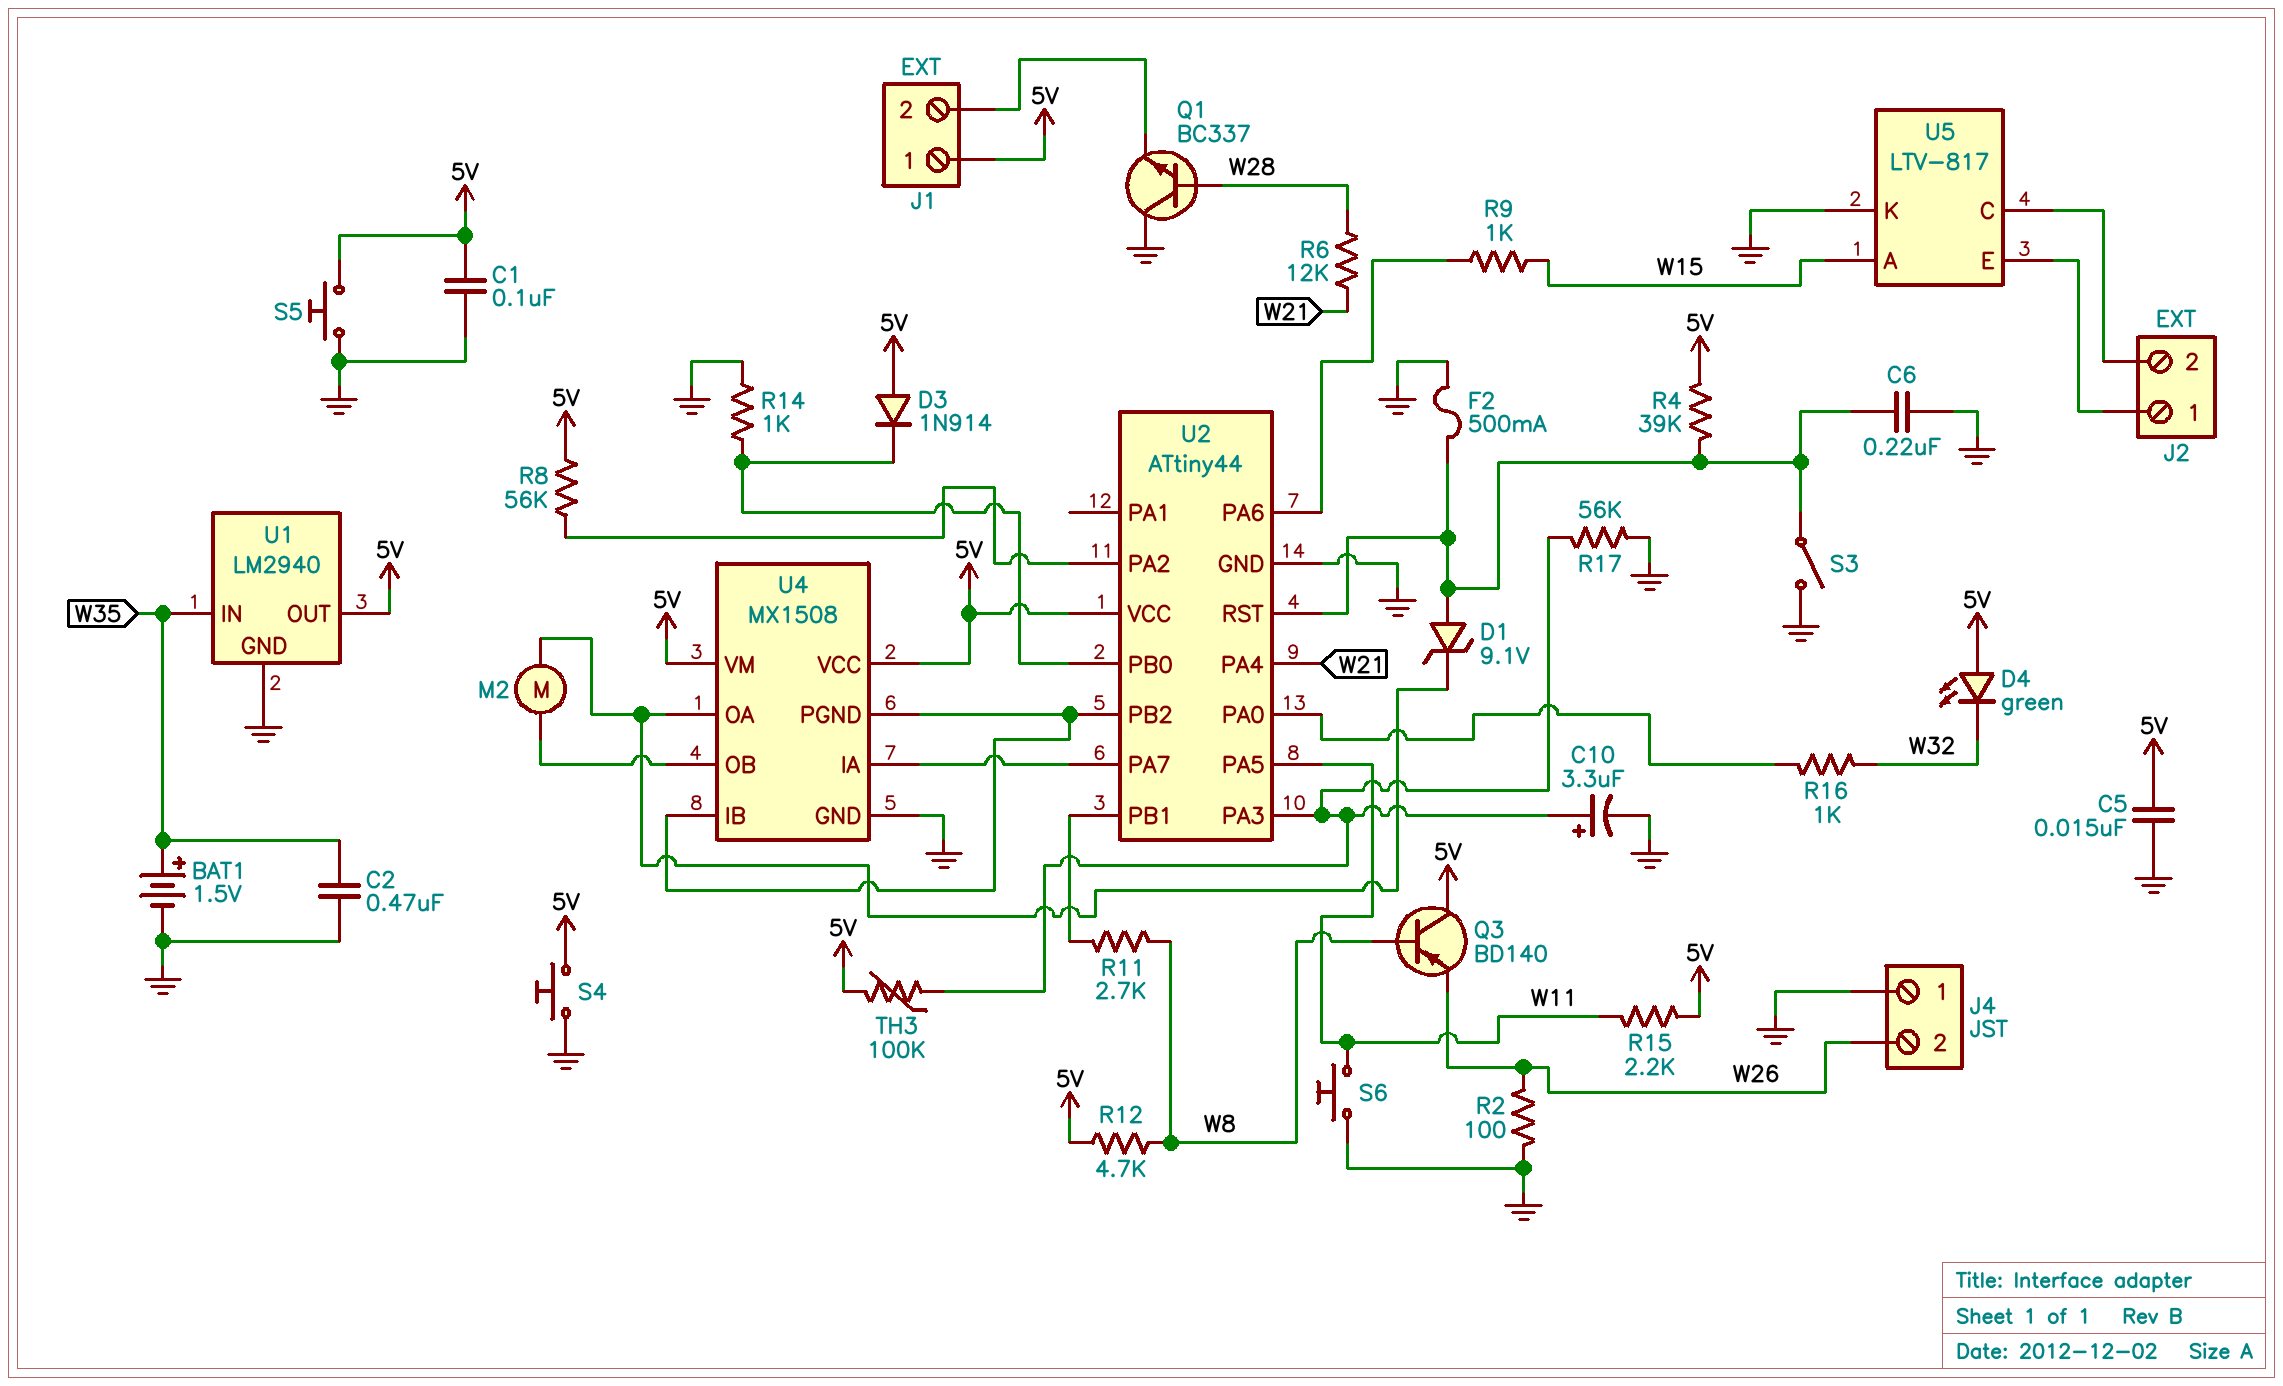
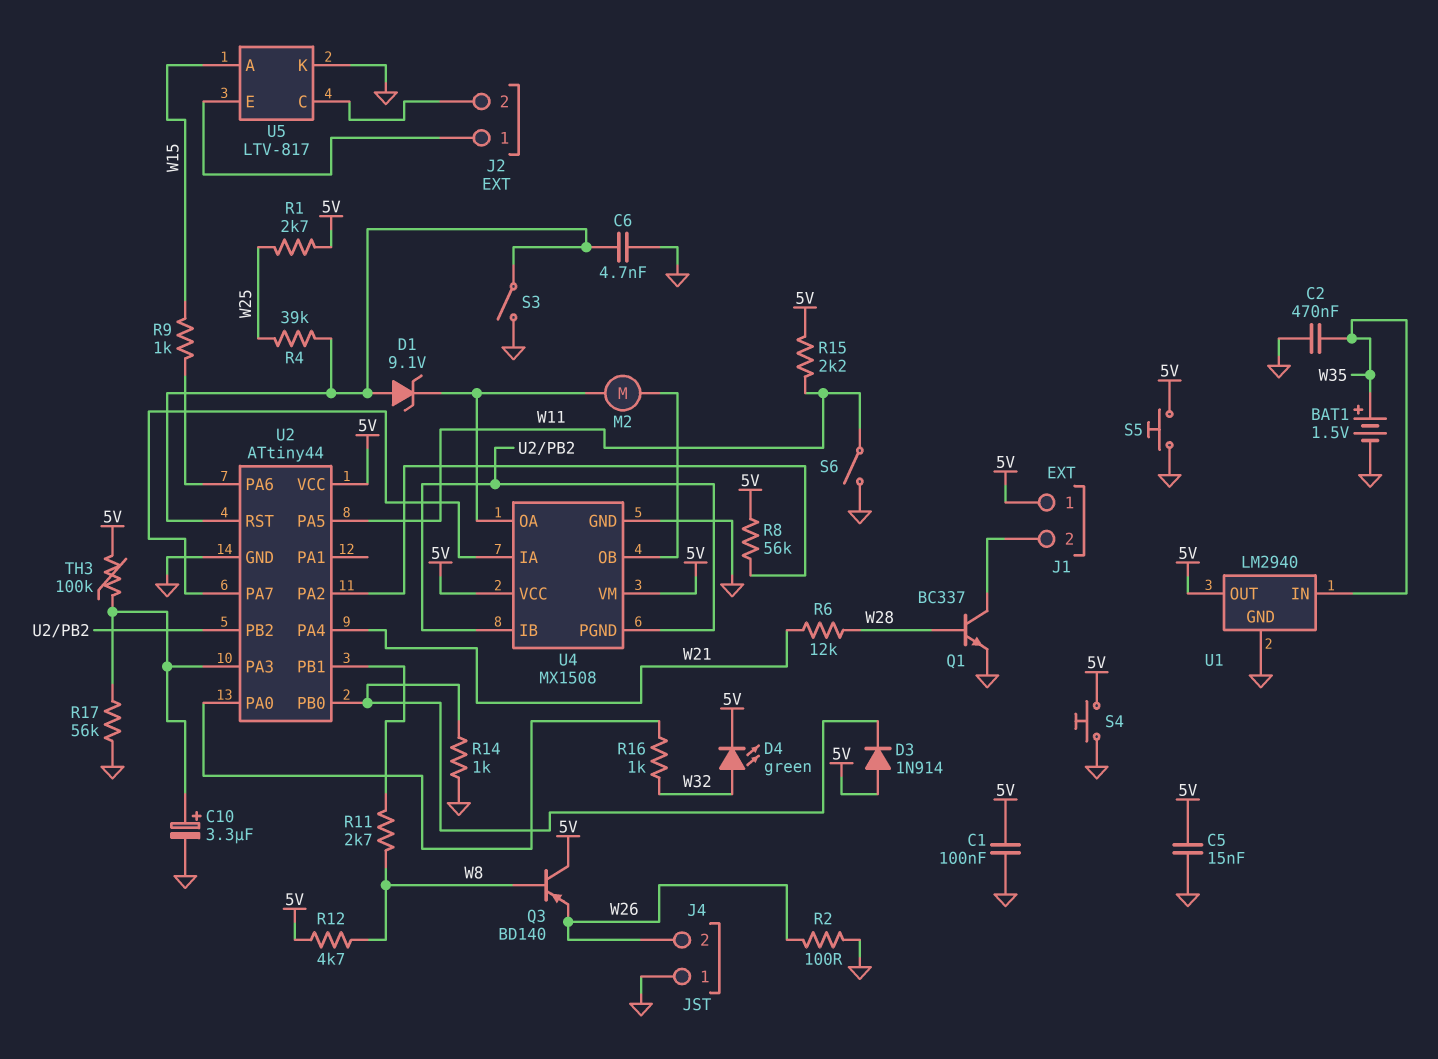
C6: 220nF (GND, U2/RST) -> 4.7nF (GND, U2/RST)
D4: LED green (A 5V, K W32) -> LED green (A W32, K 5V)
F2: 500mA (GND, U2/RST) -> none
Q1: NPN BC337 (B W28, C GND, E J1/2) -> NPN BC337 (B W28, C J1/2, E GND)
R1: none -> 2.7k (5V, W25)
R4: 39k (5V, U2/RST) -> 39k (U2/RST, W25)
S6: button (GND, W11) -> switch (GND, W11)

